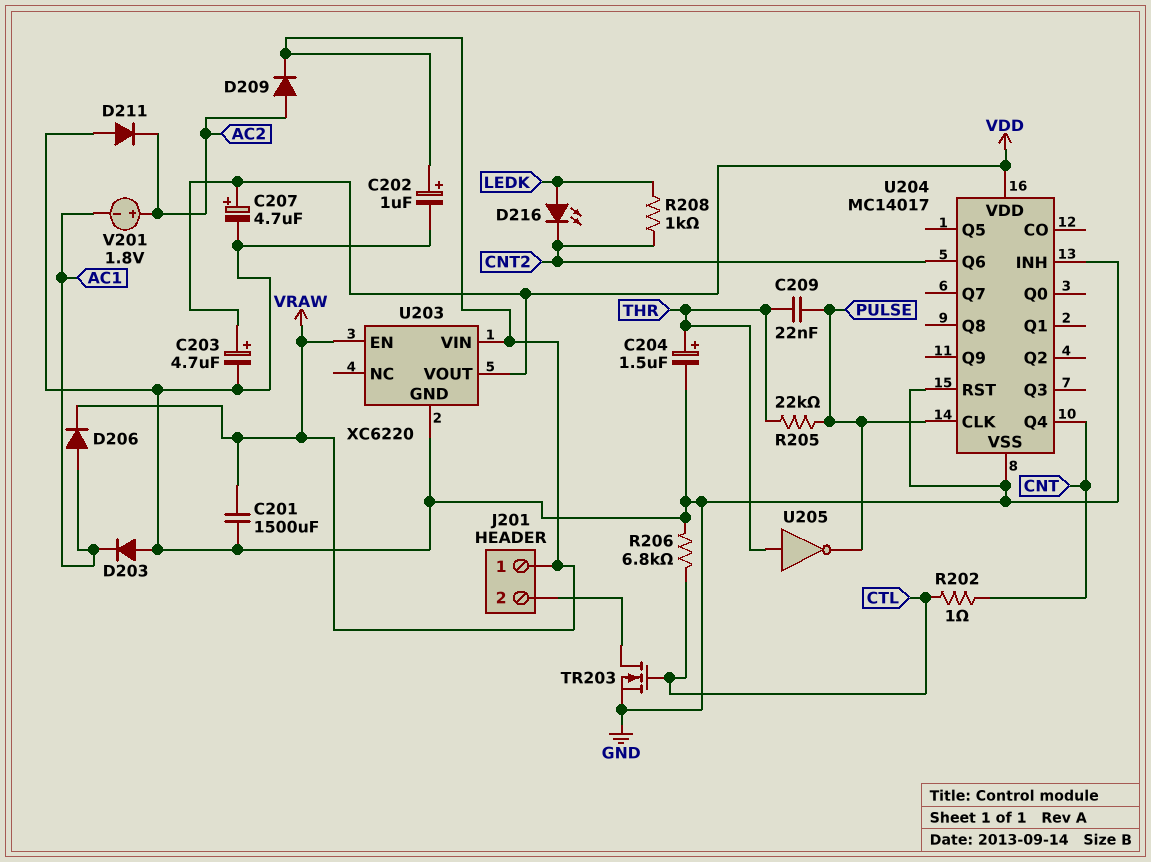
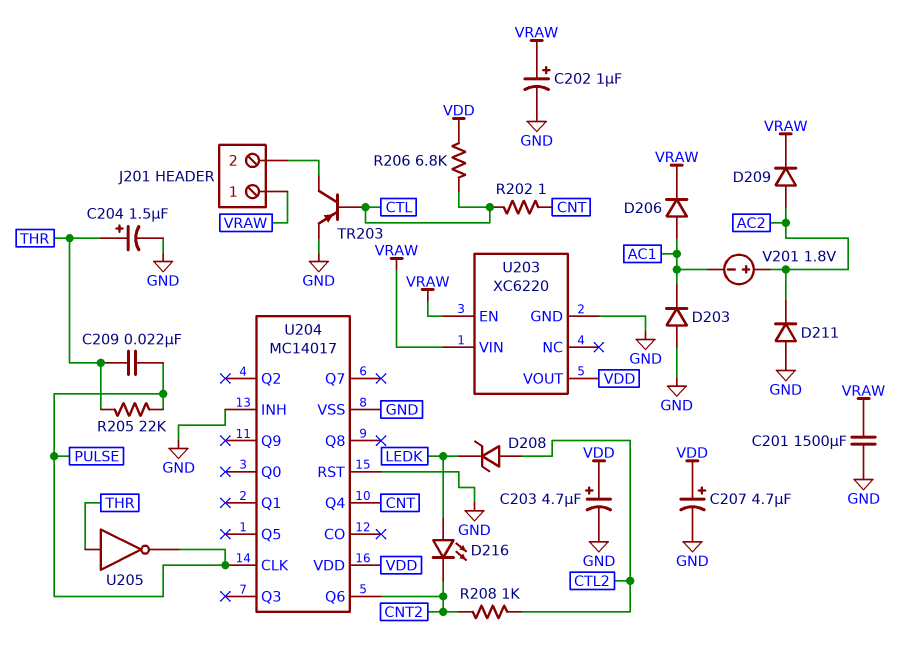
D208: none -> zener (A CTL2, K LEDK)
R206: 6.8k (CTL, GND) -> 6.8k (CTL, VDD)
R208: 1k (CNT2, LEDK) -> 1k (CNT2, CTL2)
TR203: NMOS (G CTL, D J201/2, S GND) -> PNP (B CTL, C J201/2, E GND)

